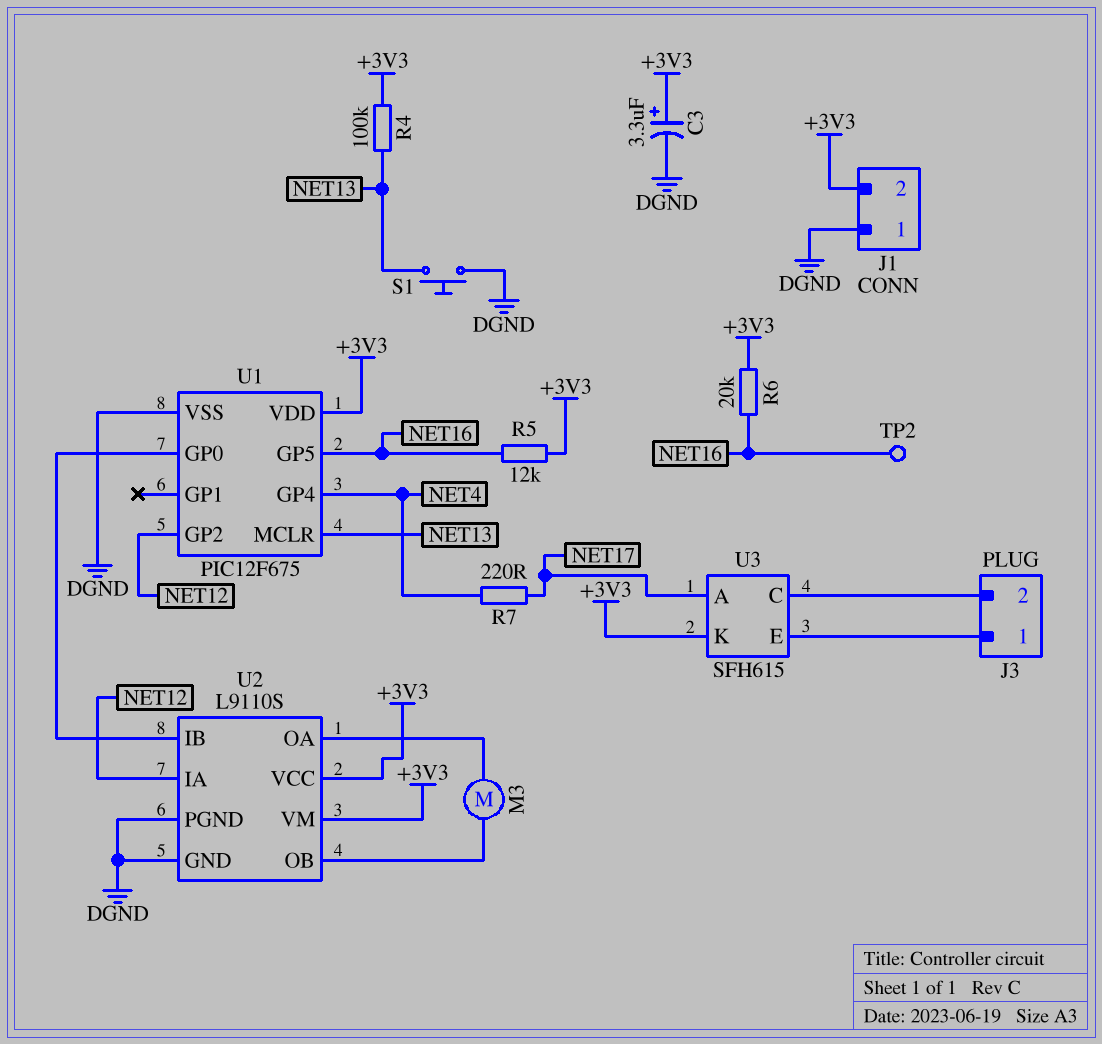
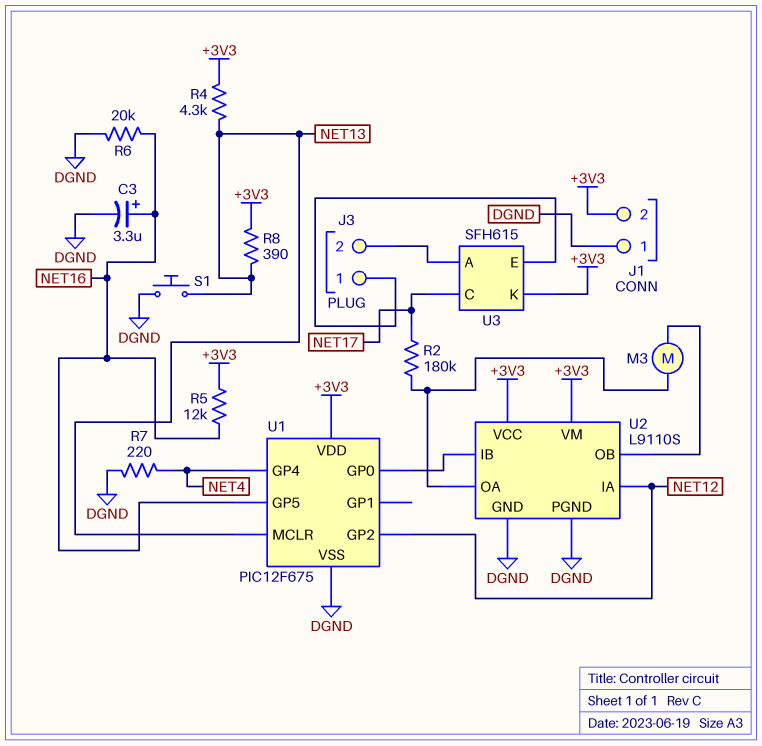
C3: 3.3uF (plus +3V3, minus DGND) -> 3.3uF (plus NET16, minus DGND)
R2: none -> 180k (NET17, U2/OA)
R4: 100k (+3V3, NET13) -> 4.3k (+3V3, NET13)
R6: 20k (+3V3, NET16) -> 20k (DGND, NET16)
R7: 220 (NET4, NET17) -> 220 (DGND, NET4)
R8: none -> 390 (+3V3, NET13)
TP2: test point (NET16) -> none
U3 pin A: NET17 -> J3/2
U3 pin C: J3/2 -> NET17

